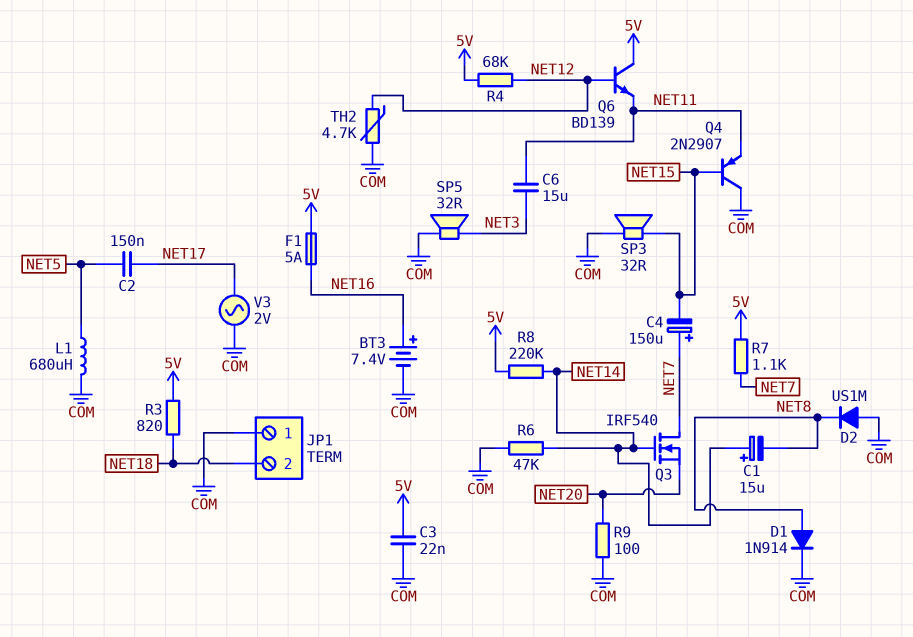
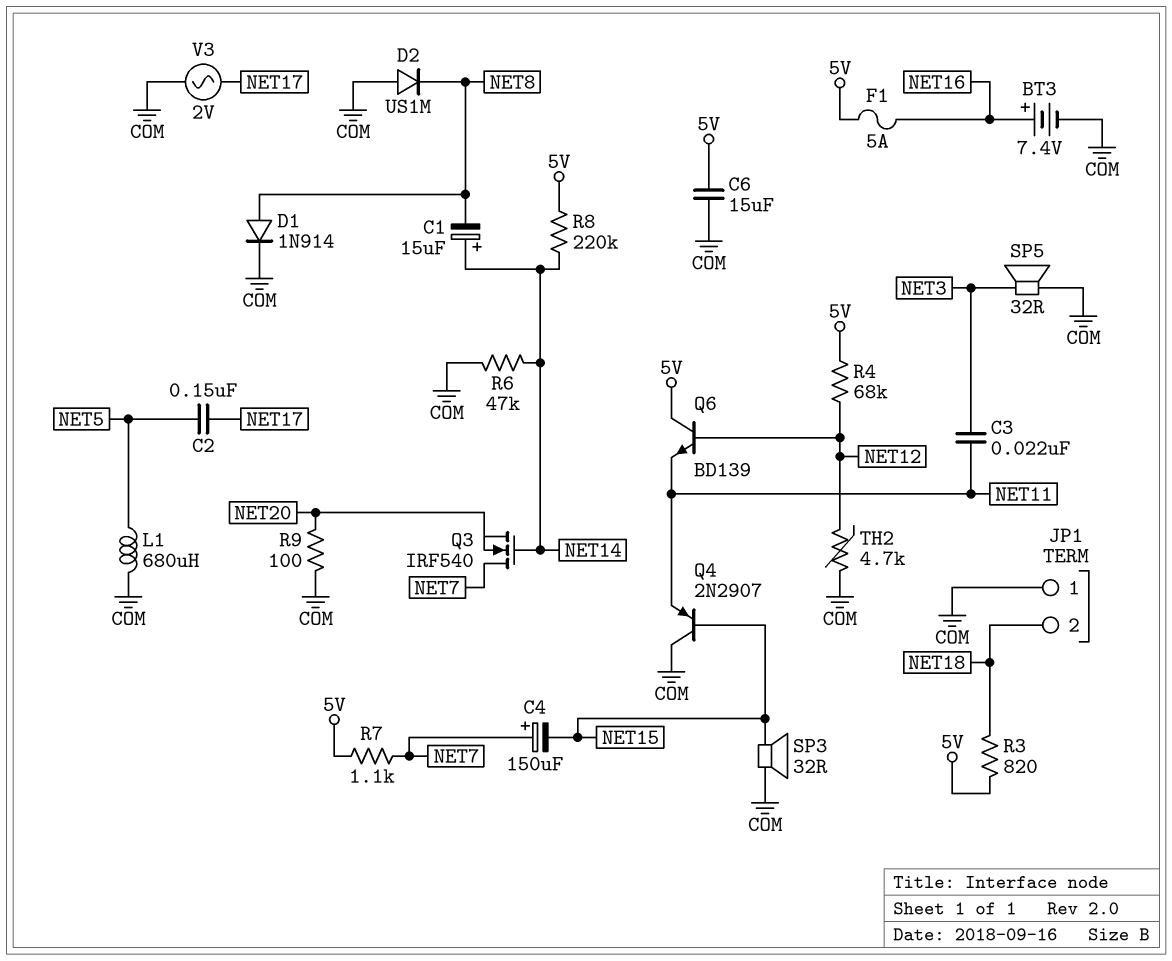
C3: 22nF (5V, COM) -> 22nF (NET3, NET11)
C6: 15uF (NET3, NET11) -> 15uF (5V, COM)

